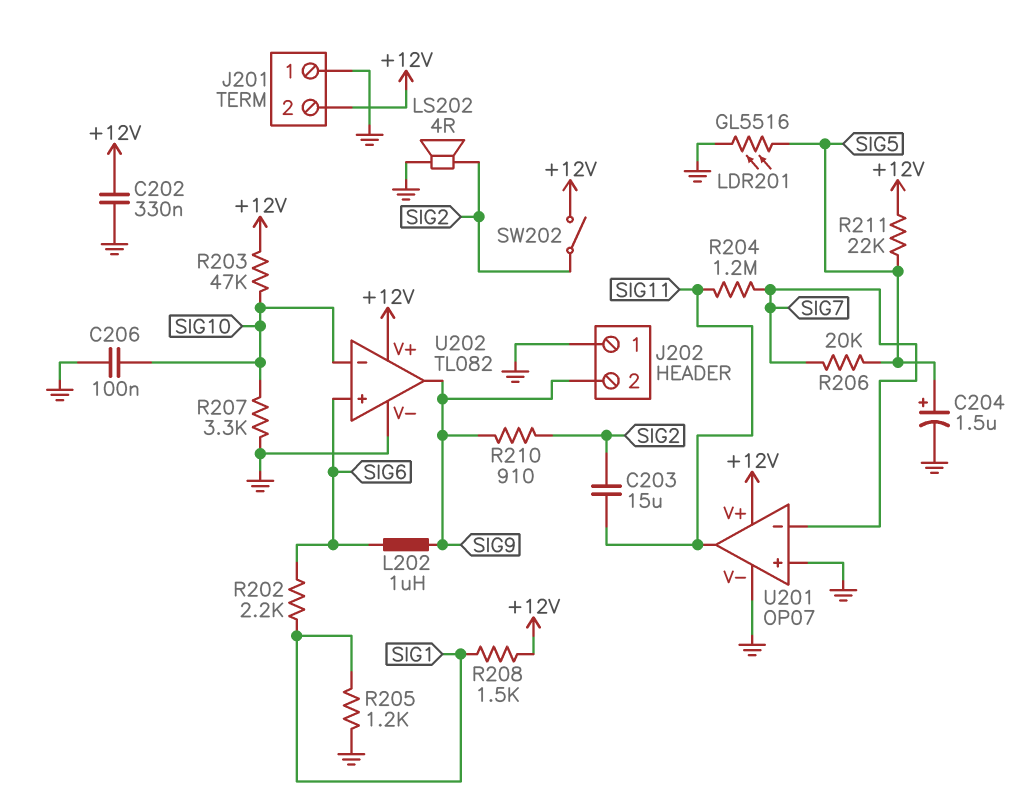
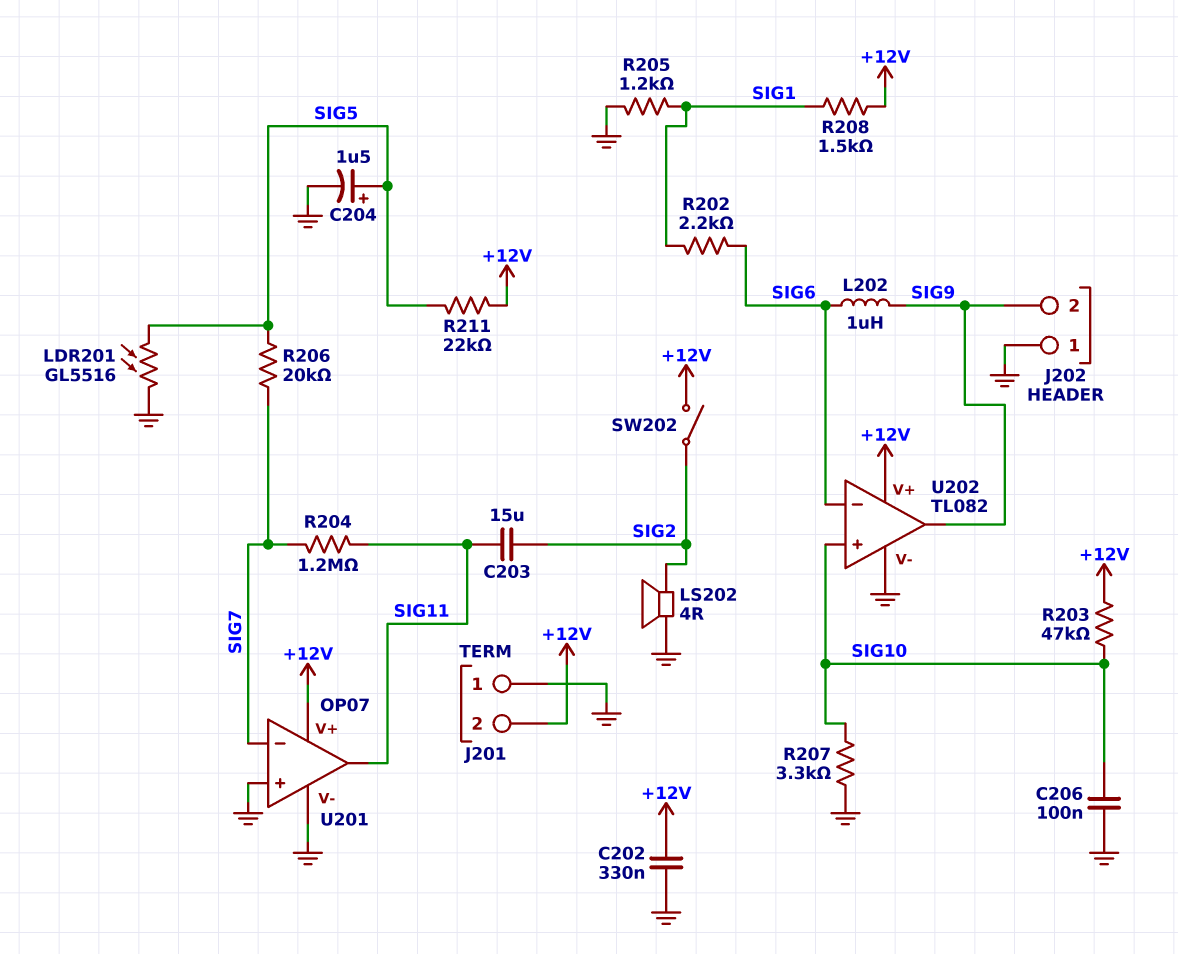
R210: 910 (SIG2, SIG9) -> none
U202 pin in+: SIG6 -> SIG10
U202 pin in-: SIG10 -> SIG6

